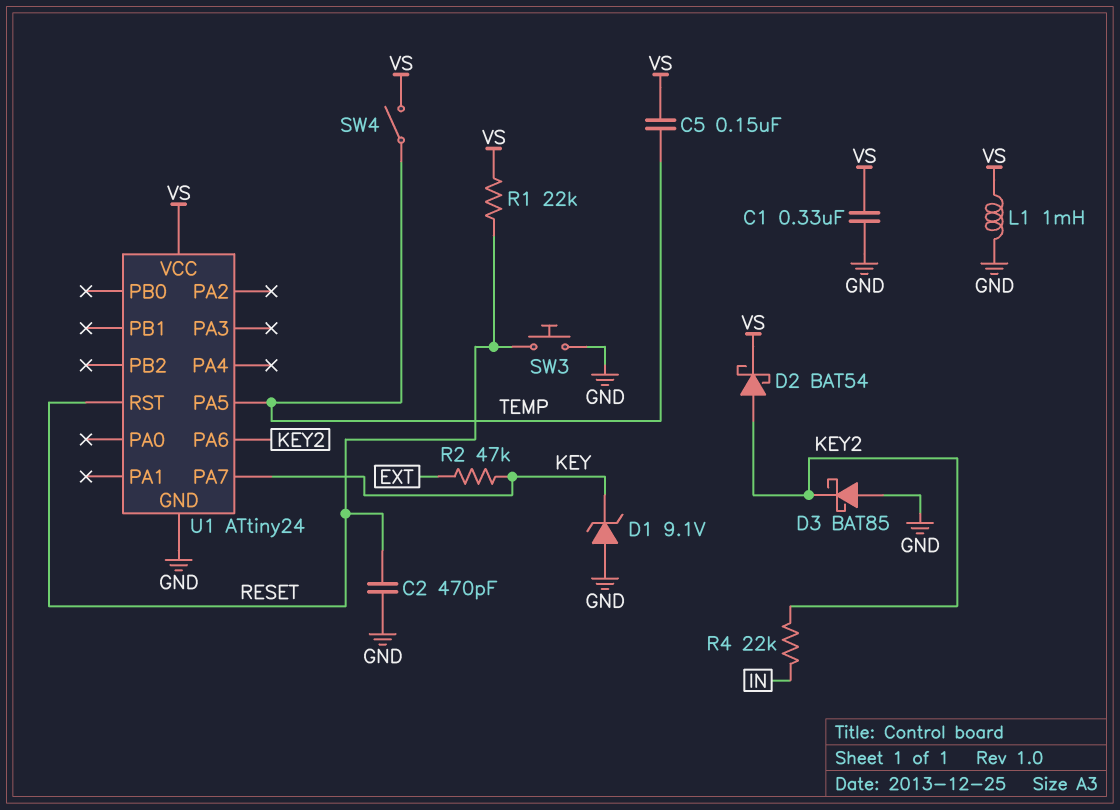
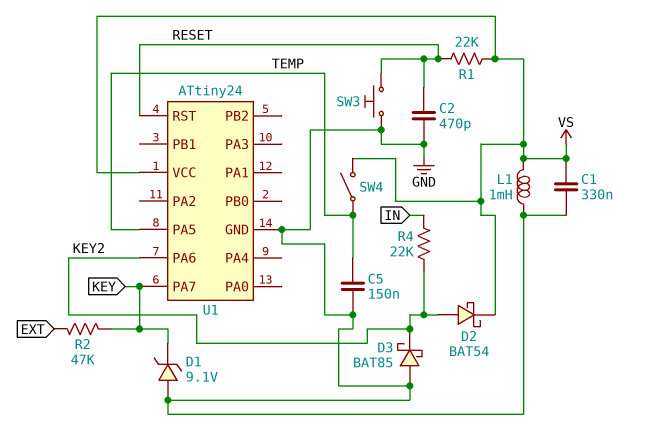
C5: 150nF (TEMP, VS) -> 150nF (GND, TEMP)

